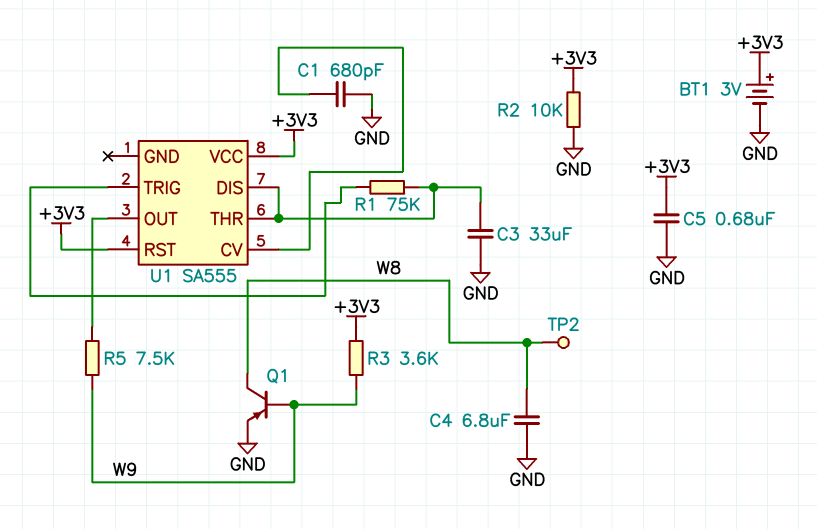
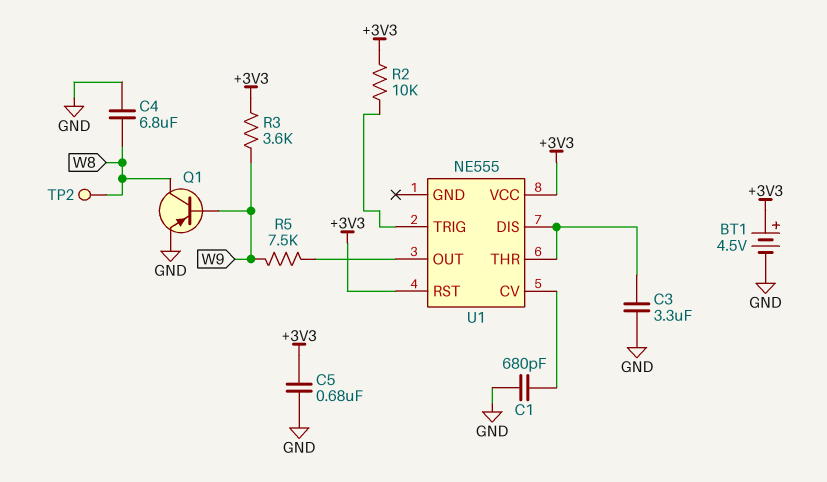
BT1: 3V (plus +3V3, minus GND) -> 4.5V (plus +3V3, minus GND)
C3: 33uF (GND, U1/DIS) -> 3.3uF (GND, U1/DIS)
R1: 75k (U1/DIS, U1/TRIG) -> none
R2: 10k (+3V3, GND) -> 10k (+3V3, U1/TRIG)
U1: SA555 -> NE555

